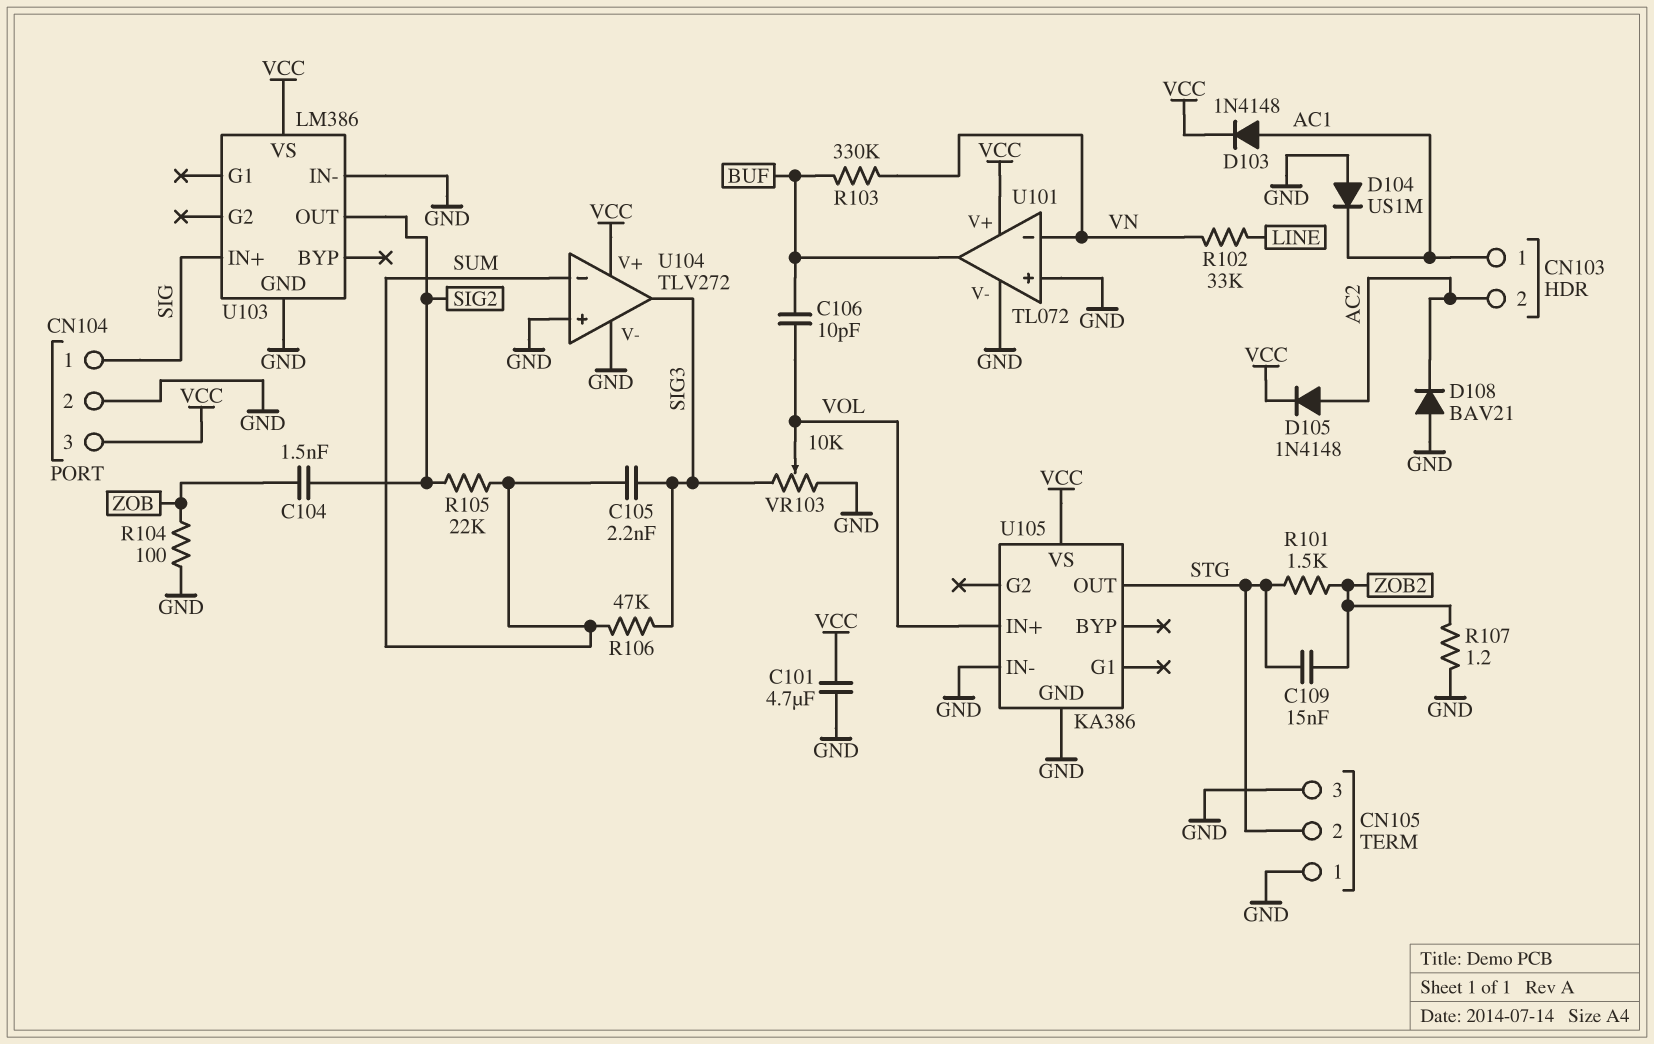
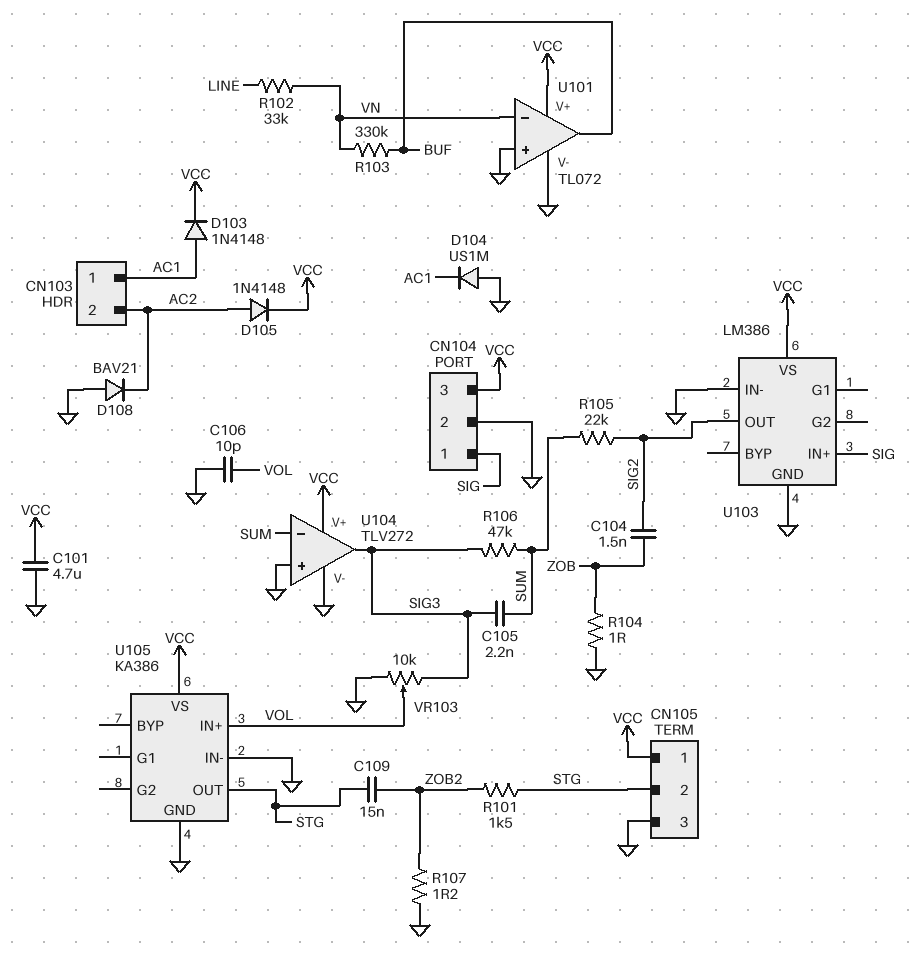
C106: 10pF (BUF, VOL) -> 10pF (GND, VOL)
CN105 pin 1: GND -> VCC
R104: 100 (GND, ZOB) -> 1 (GND, ZOB)

